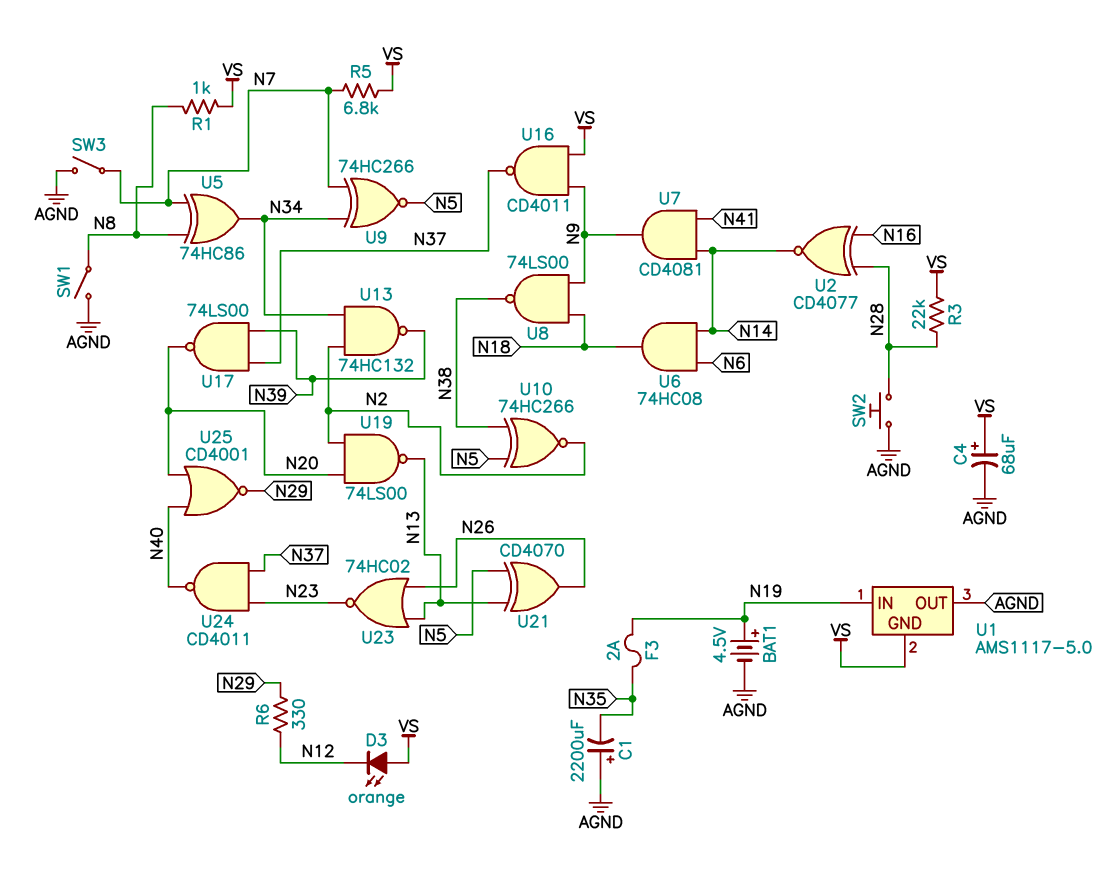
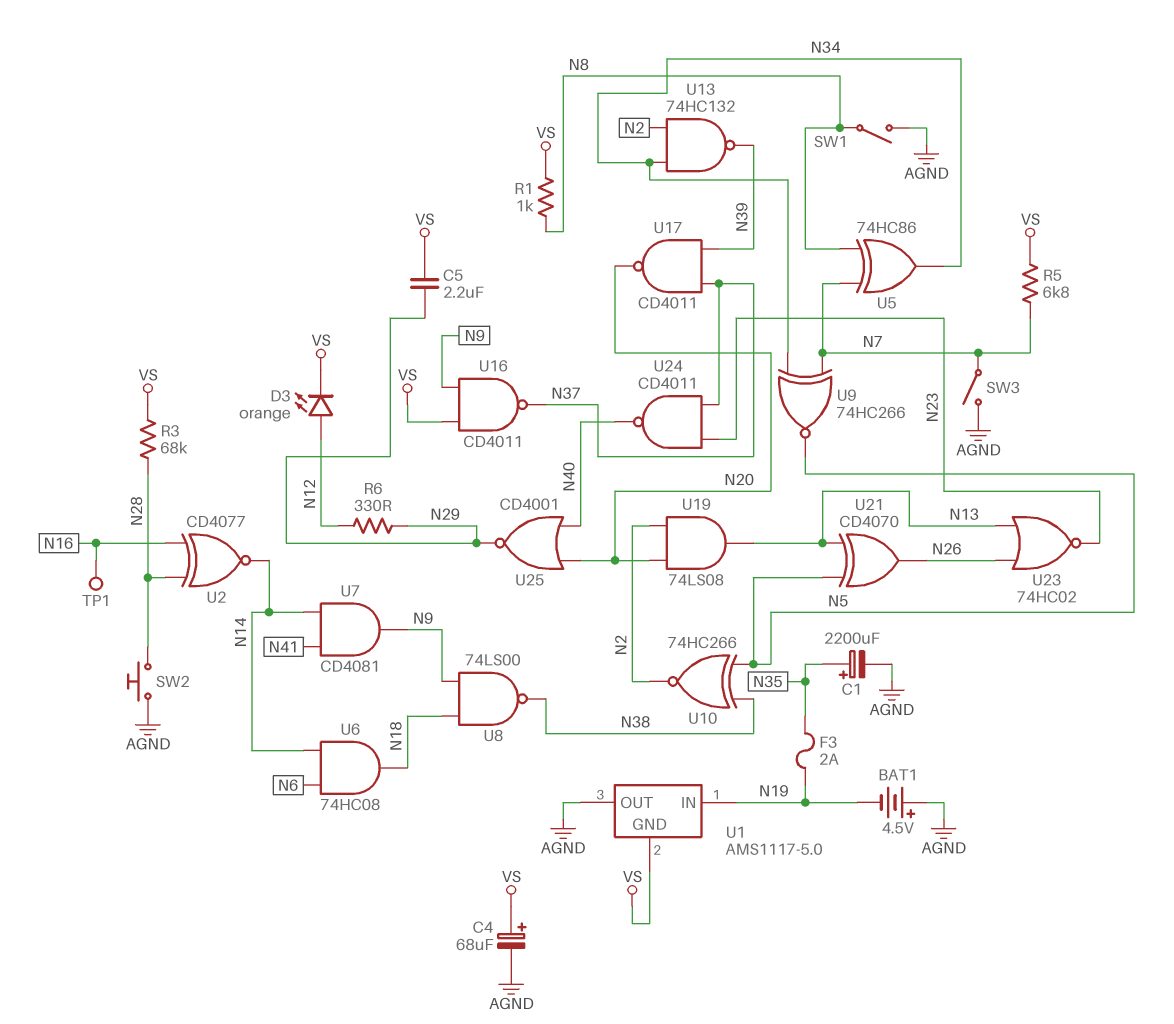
BAT1: 4.5V (plus N19, minus AGND) -> 4.5V (plus AGND, minus N19)
C1: 2200uF (plus AGND, minus N35) -> 2200uF (plus N35, minus AGND)
C5: none -> 2.2uF (N29, VS)
D3: LED orange (A VS, K N12) -> LED orange (A N12, K VS)
R3: 22k (N28, VS) -> 68k (N28, VS)
TP1: none -> test point (N16)
U17: NAND 74LS00 (in N37, in N39, out N20) -> NAND CD4011 (in N37, in N39, out N20)
U19: NAND 74LS00 (in N2, in N20, out N13) -> AND 74LS08 (in N2, in N20, out N13)

